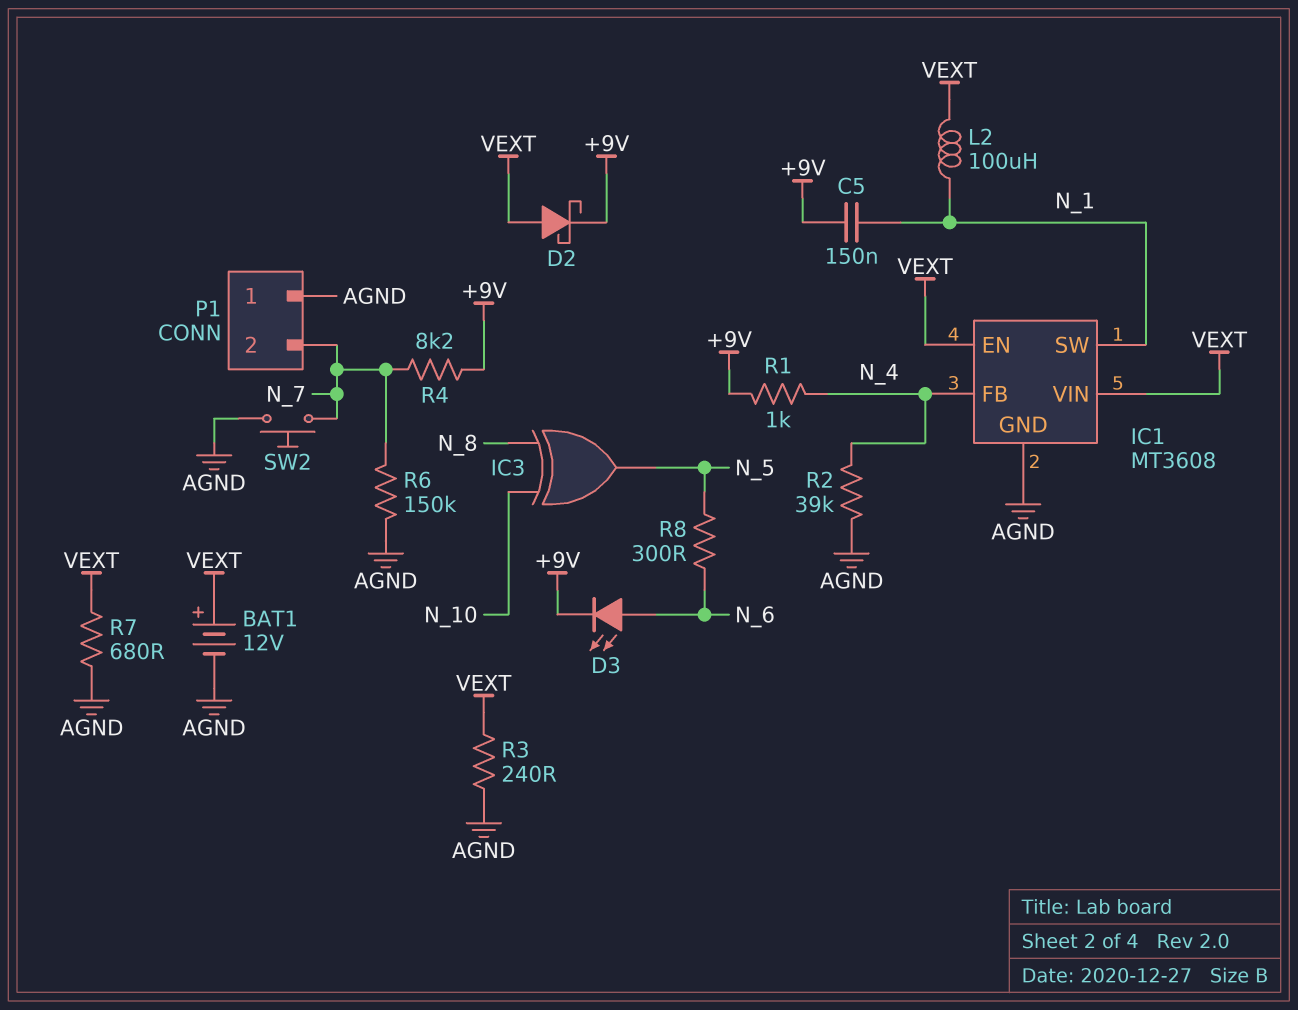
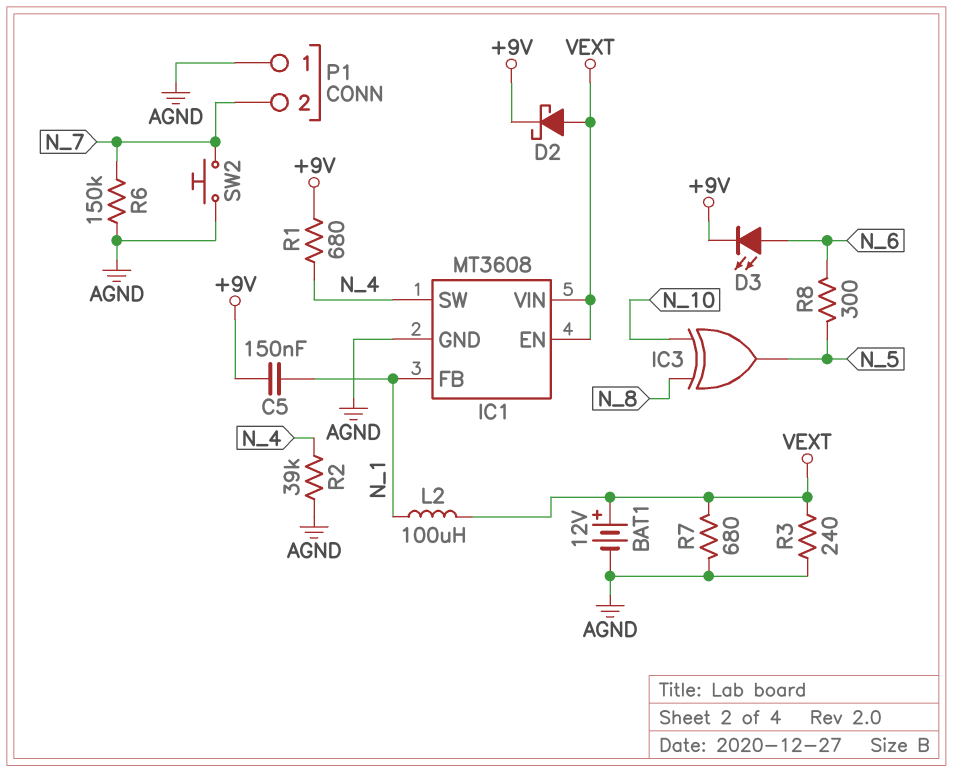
IC1 pin FB: N_4 -> N_1
IC1 pin SW: N_1 -> N_4
R1: 1k (+9V, N_4) -> 680 (+9V, N_4)
R4: 8.2k (+9V, N_7) -> none

